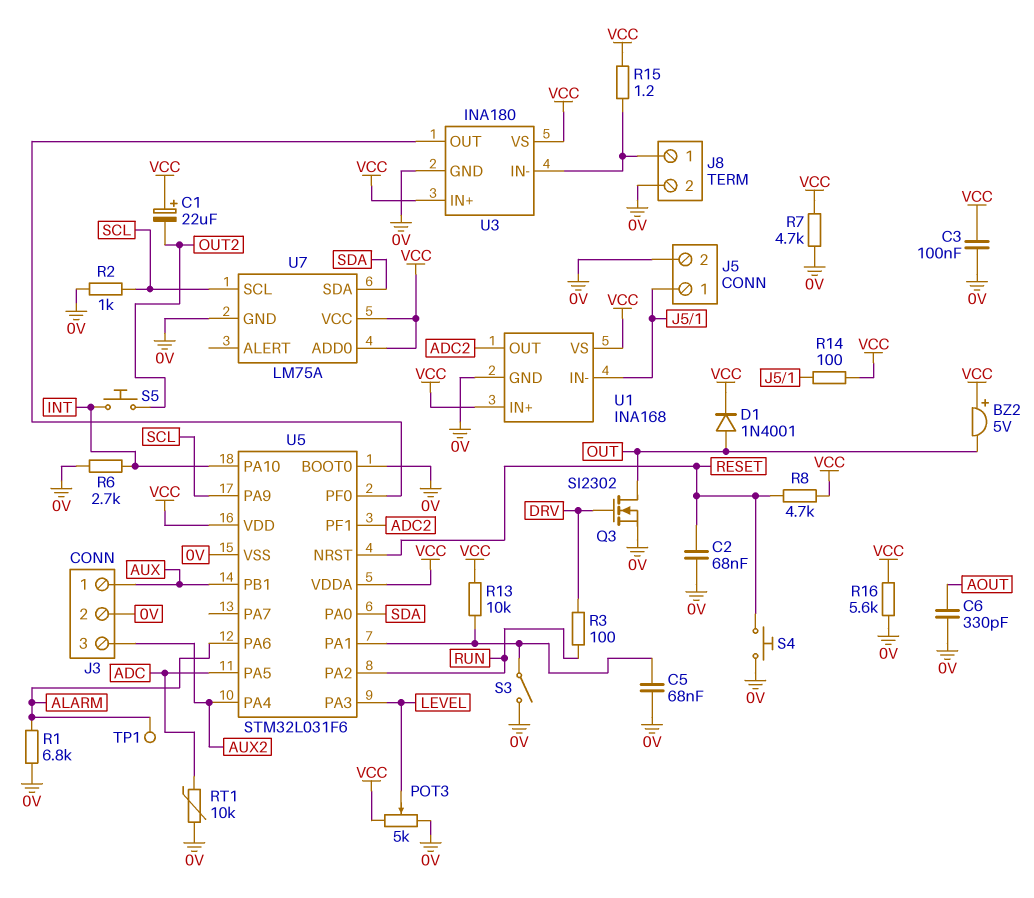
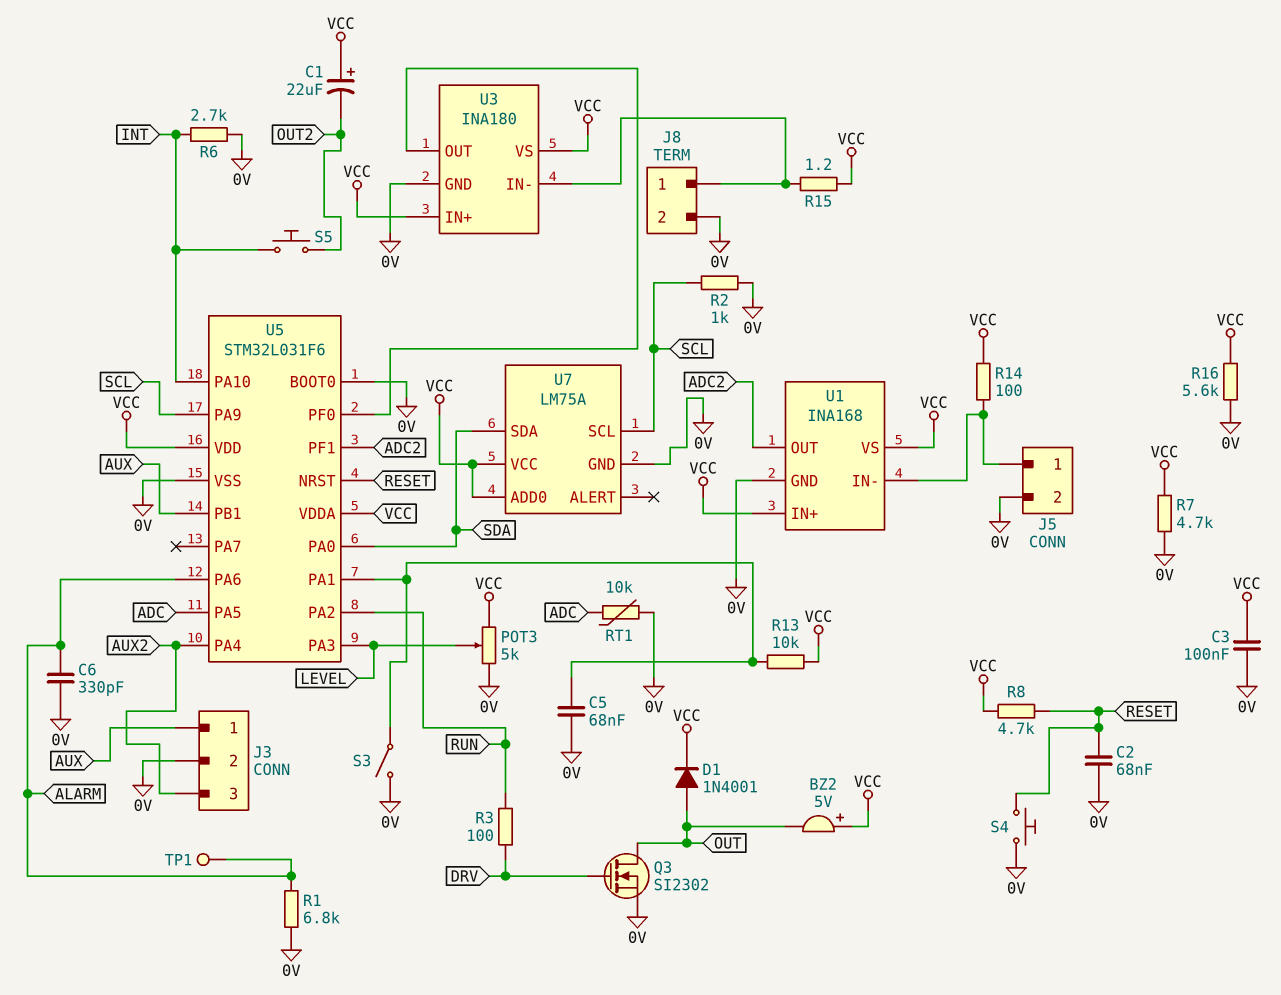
C6: 330pF (0V, AOUT) -> 330pF (0V, ALARM)

